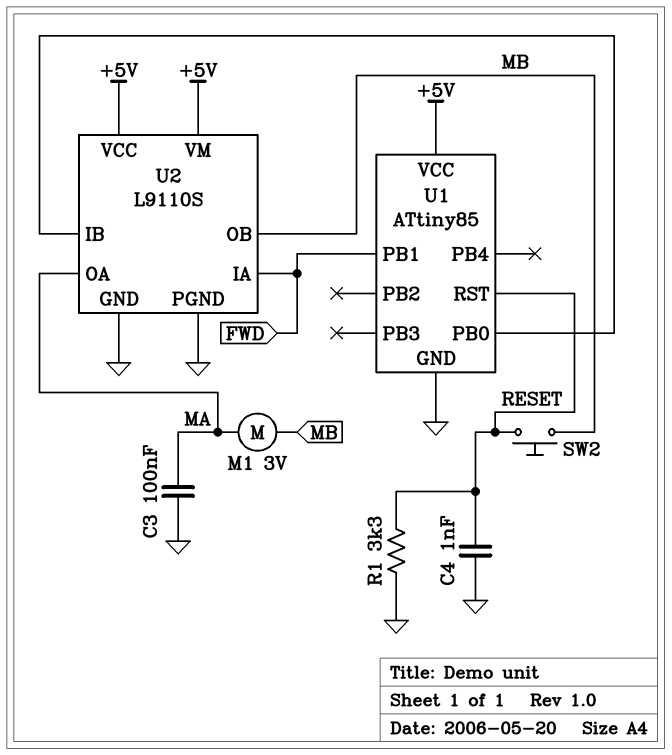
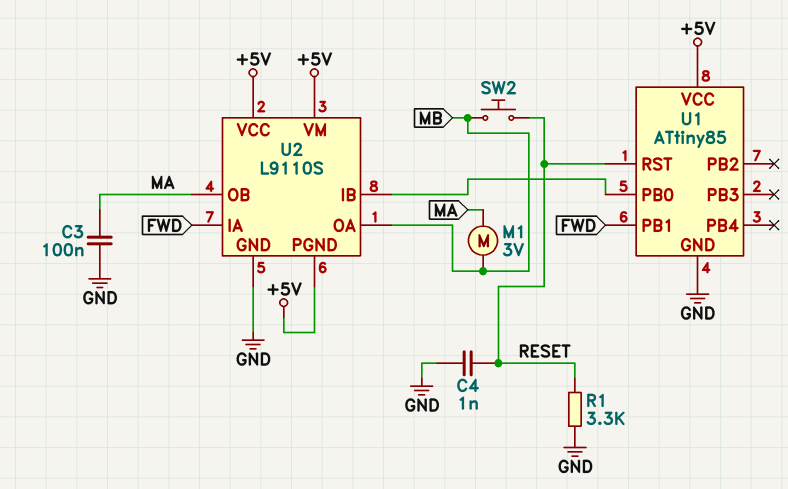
U2 pin OA: MA -> MB
U2 pin OB: MB -> MA
U2 pin PGND: GND -> +5V

